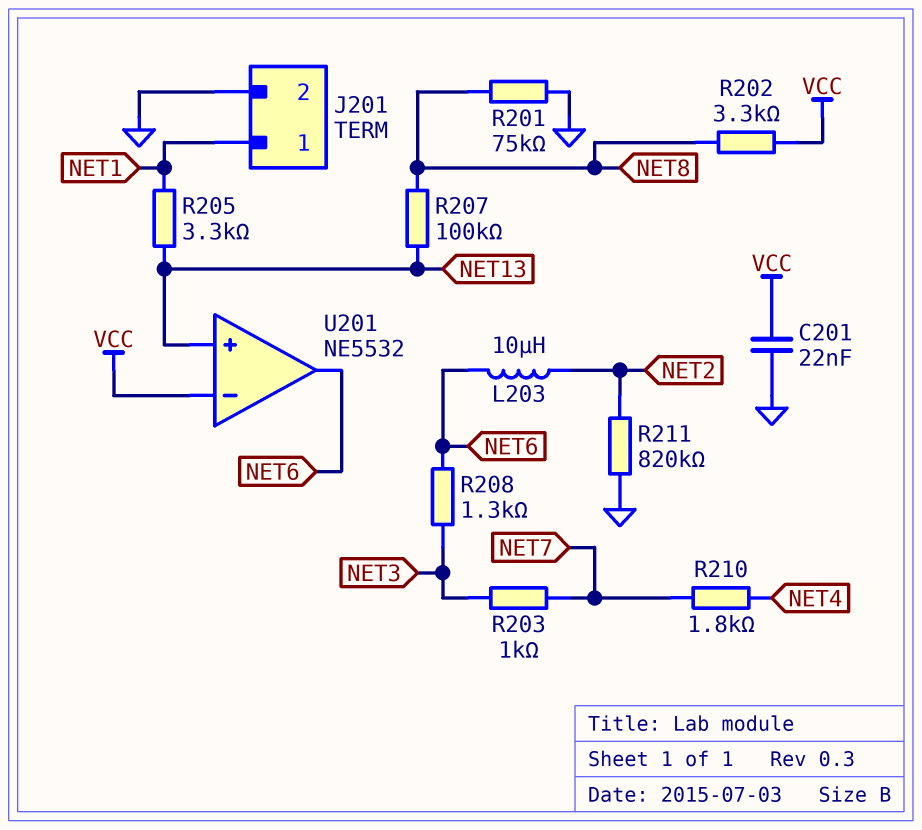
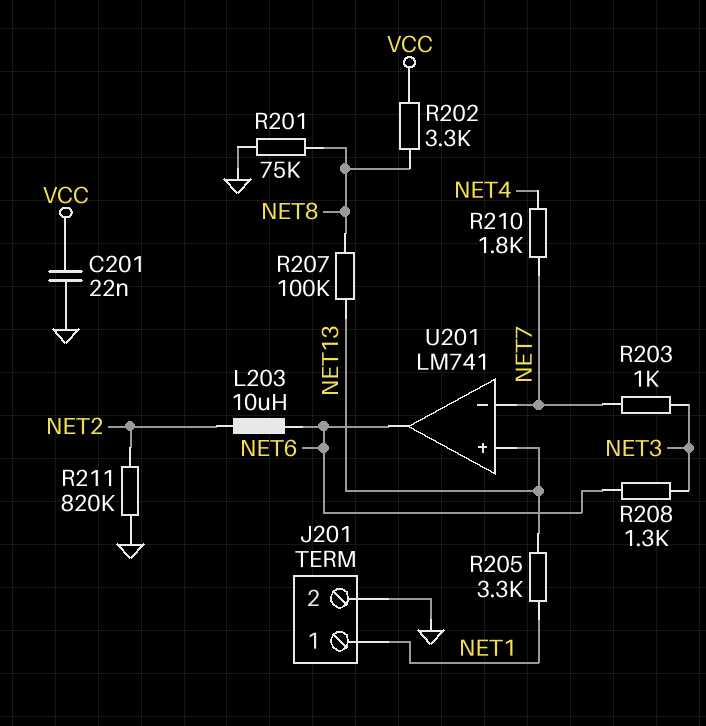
U201: NE5532 -> LM741
U201 pin in-: VCC -> NET7

